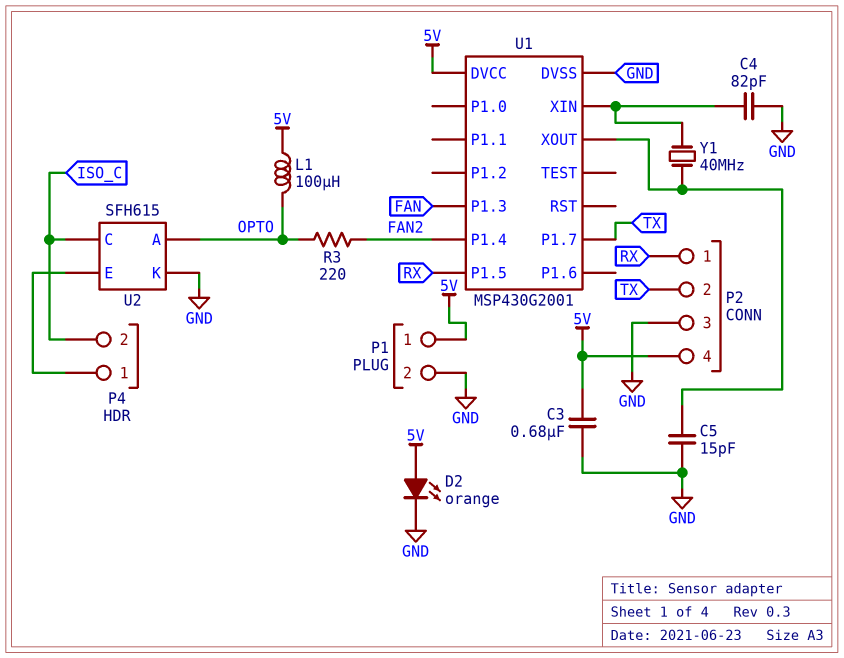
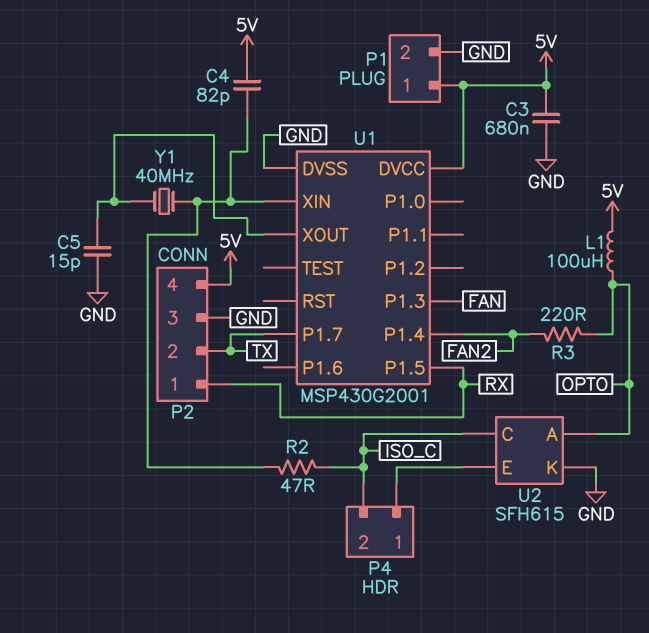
C4: 82pF (GND, U1/XIN) -> 82pF (5V, U1/XIN)
D2: LED orange (A 5V, K GND) -> none
R2: none -> 47 (ISO_C, U1/XIN)

